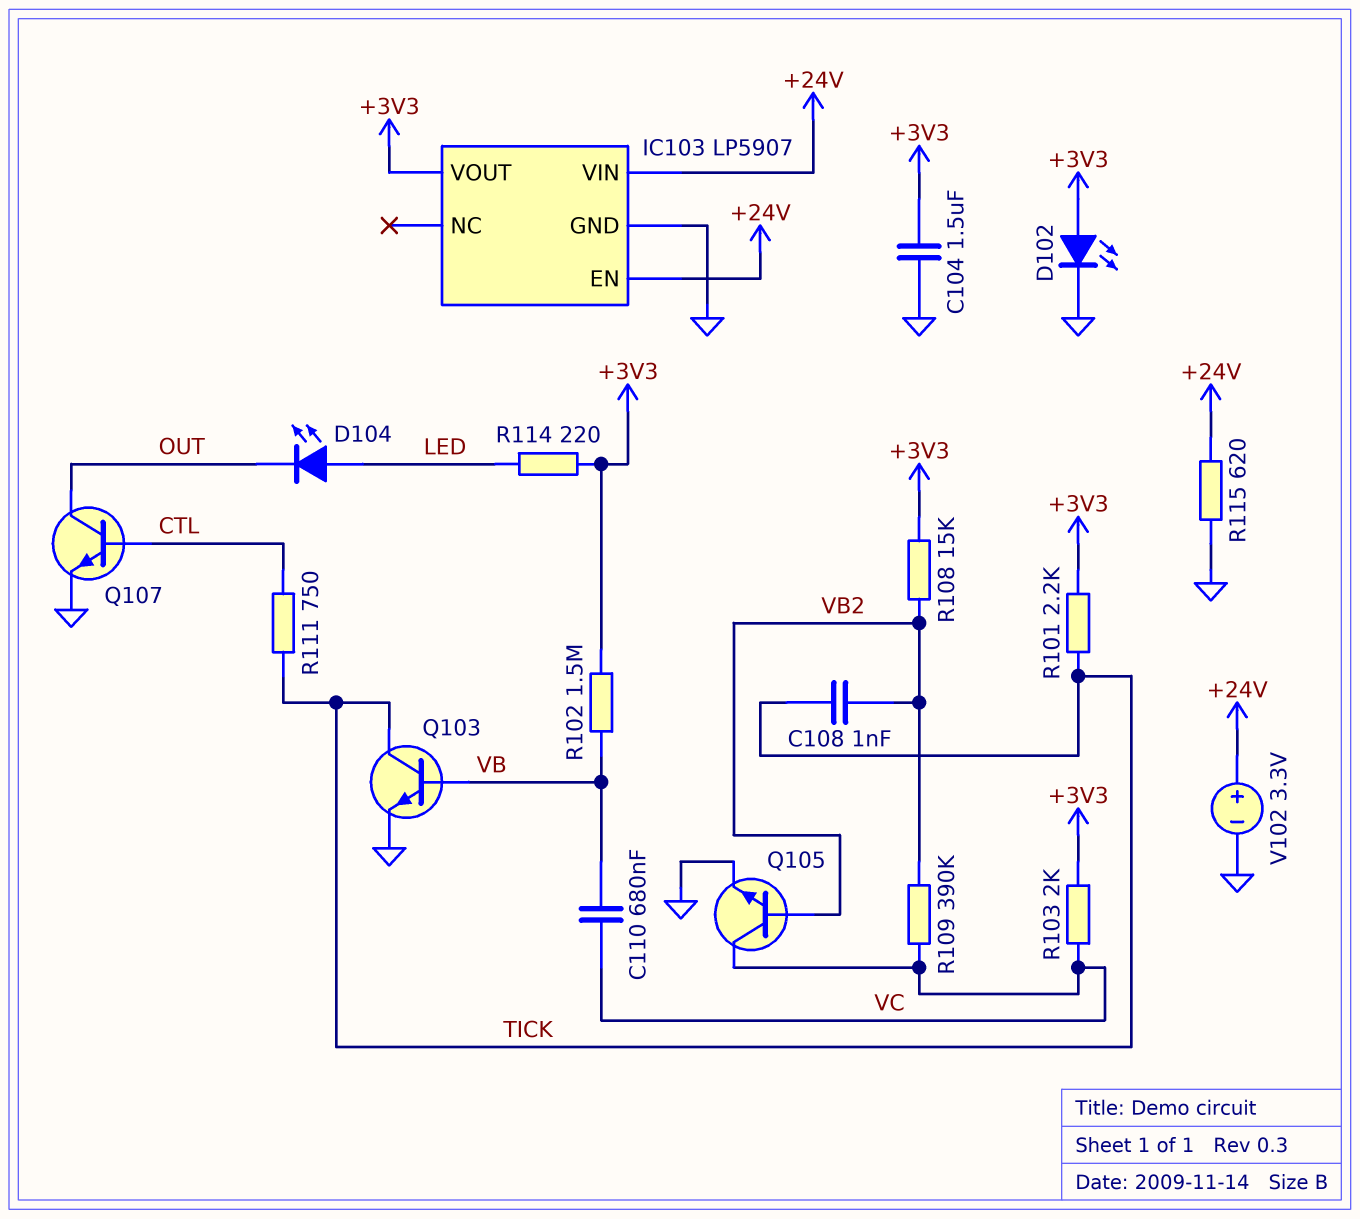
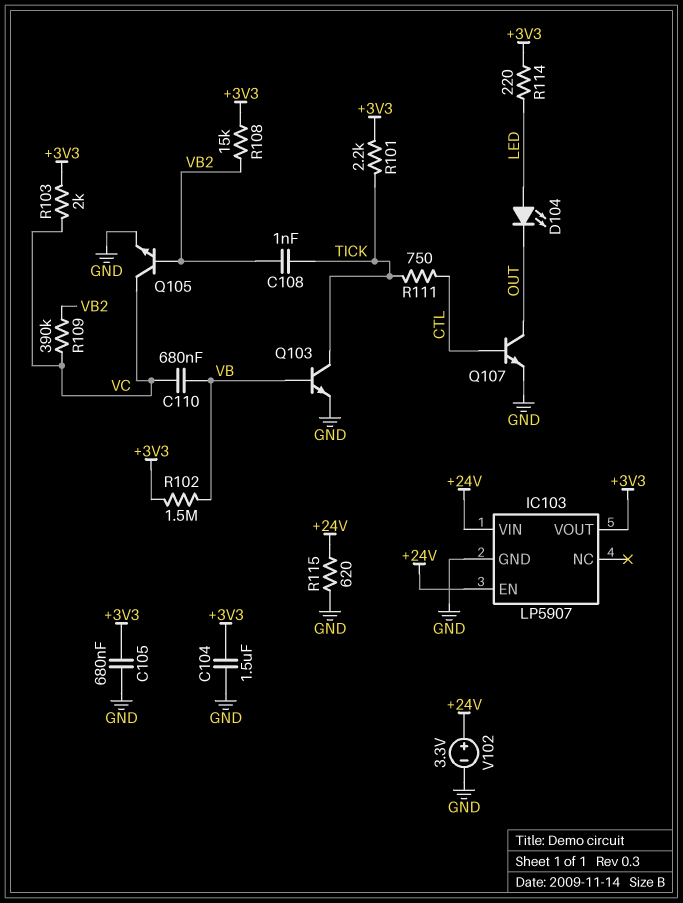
C105: none -> 680nF (+3V3, GND)
D102: LED (A +3V3, K GND) -> none

